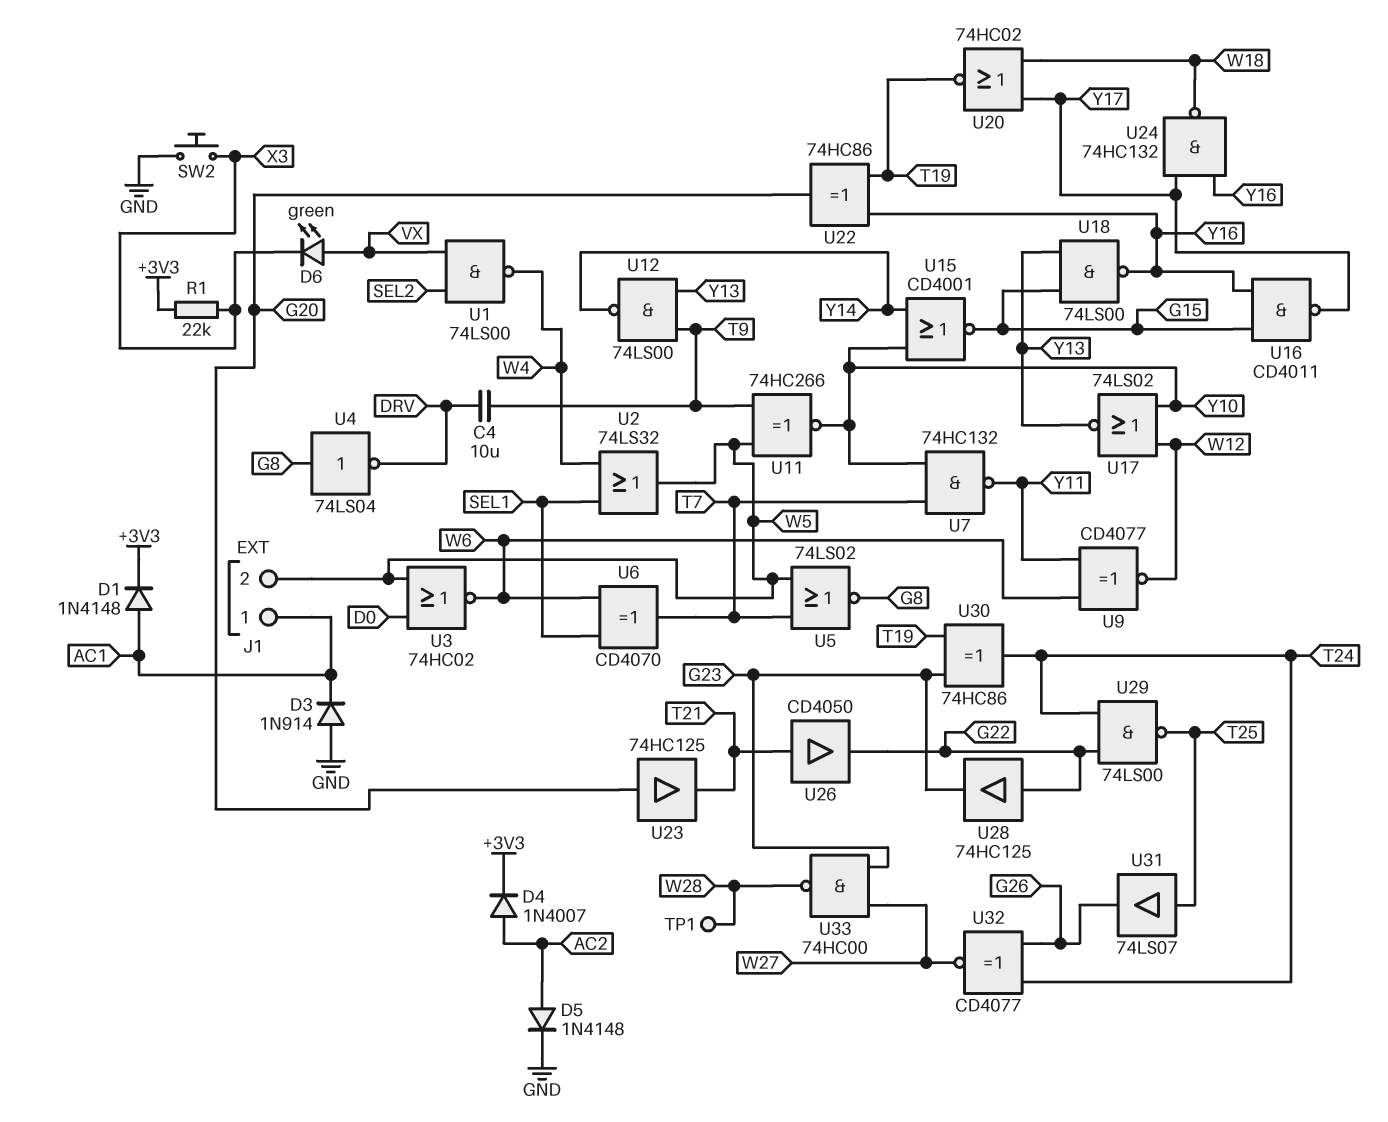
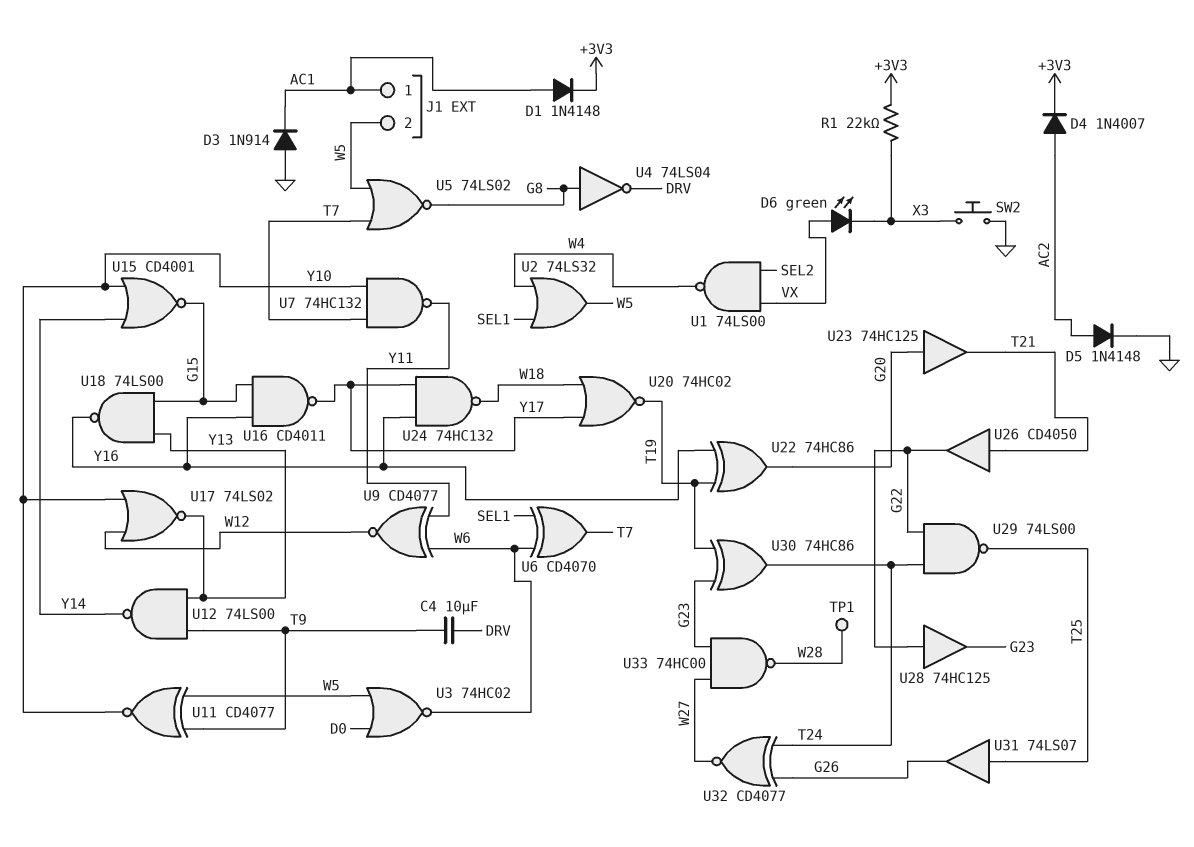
U11: XNOR 74HC266 (in T9, in W5, out Y10) -> XNOR CD4077 (in T9, in W5, out Y10)

